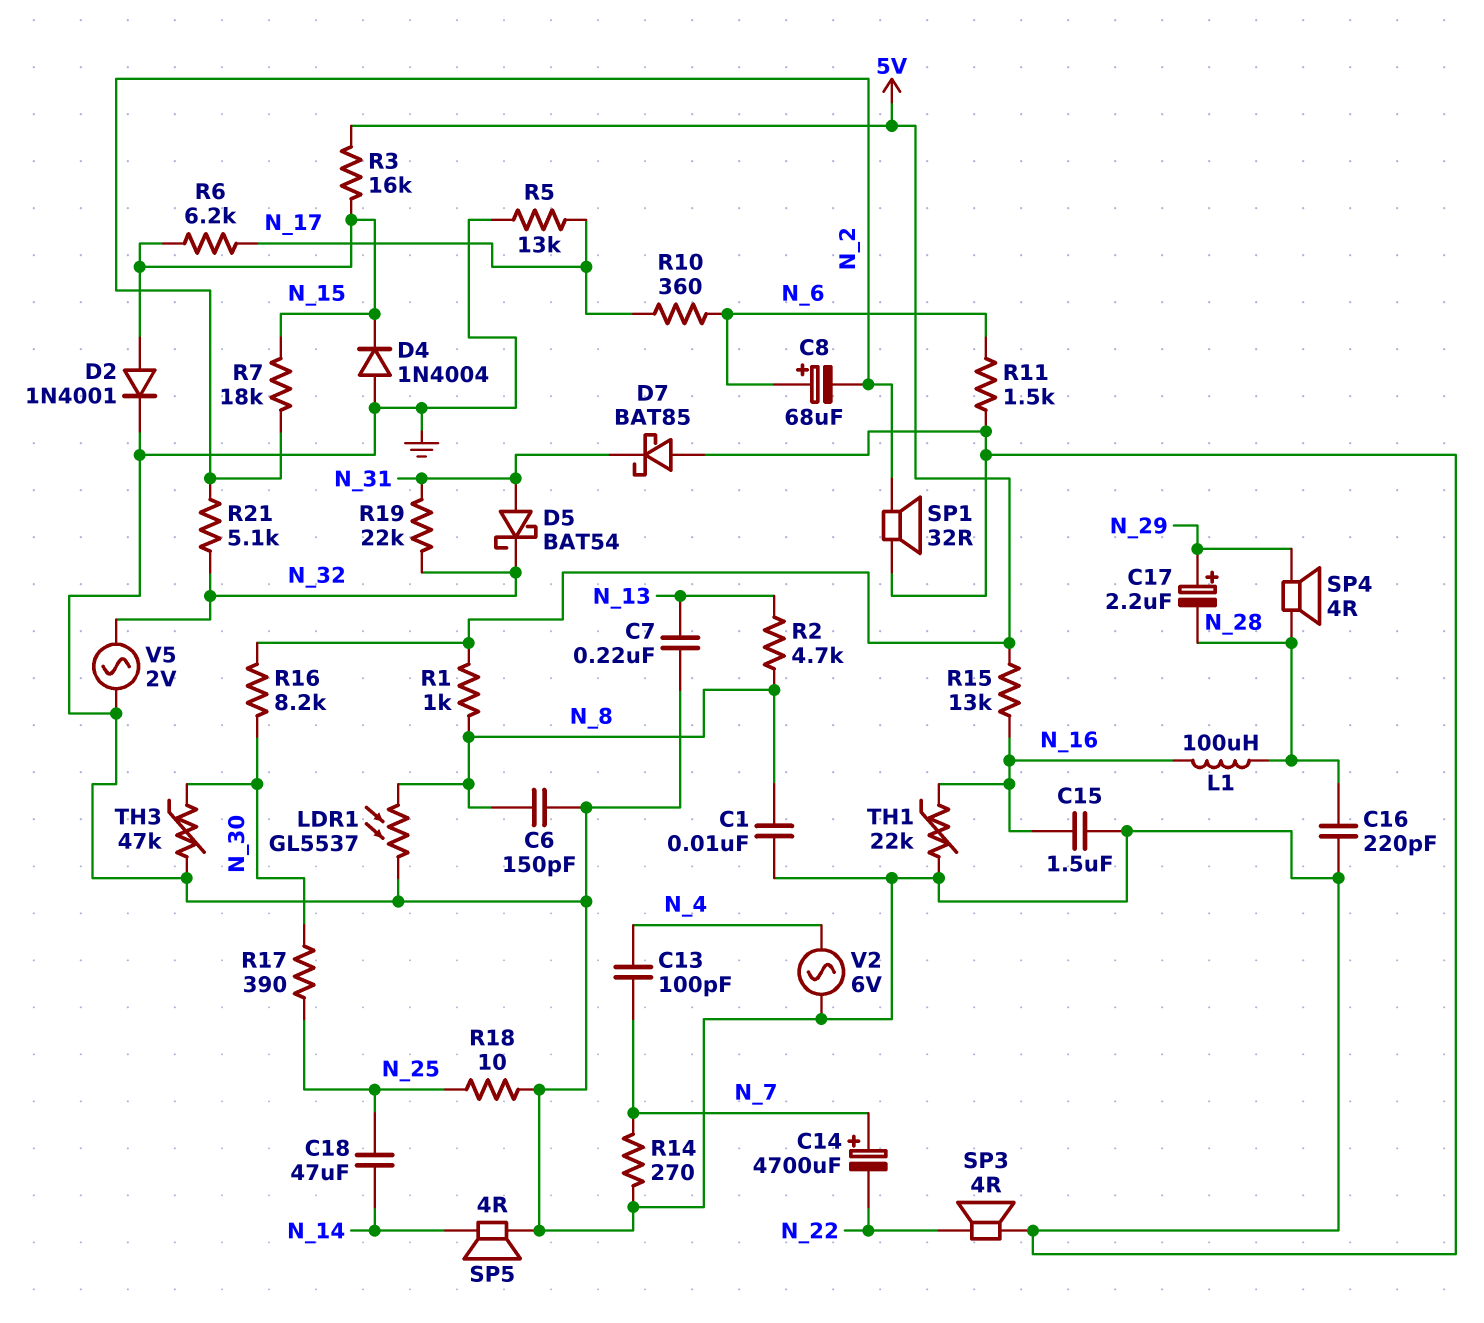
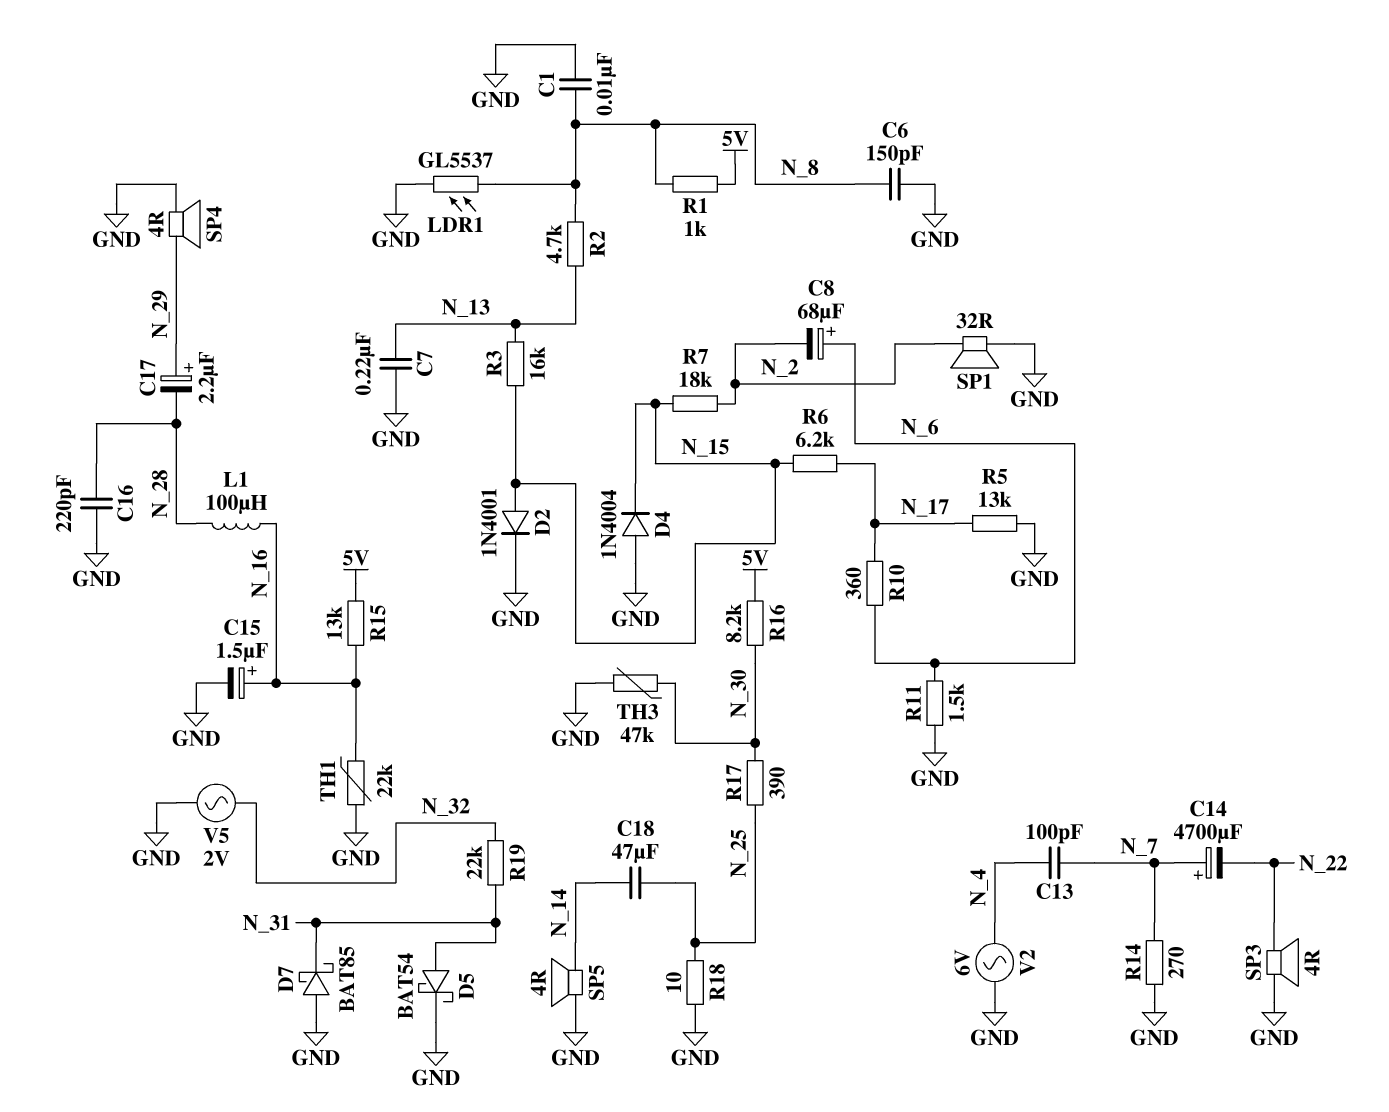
C15: 1.5uF (GND, N_16) -> 1.5uF (plus N_16, minus GND)
D5: schottky BAT54 (A N_31, K N_32) -> schottky BAT54 (A N_31, K GND)
R3: 16k (5V, N_15) -> 16k (N_13, N_15)
R21: 5.1k (N_2, N_32) -> none
SP4: speaker 4R (N_28, N_29) -> speaker 4R (GND, N_29)

